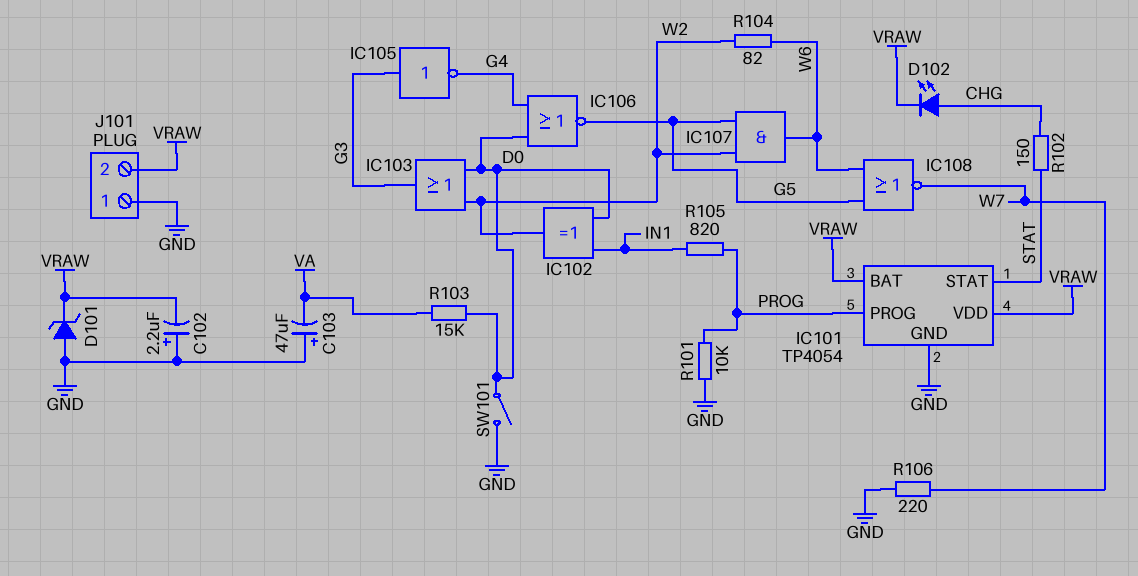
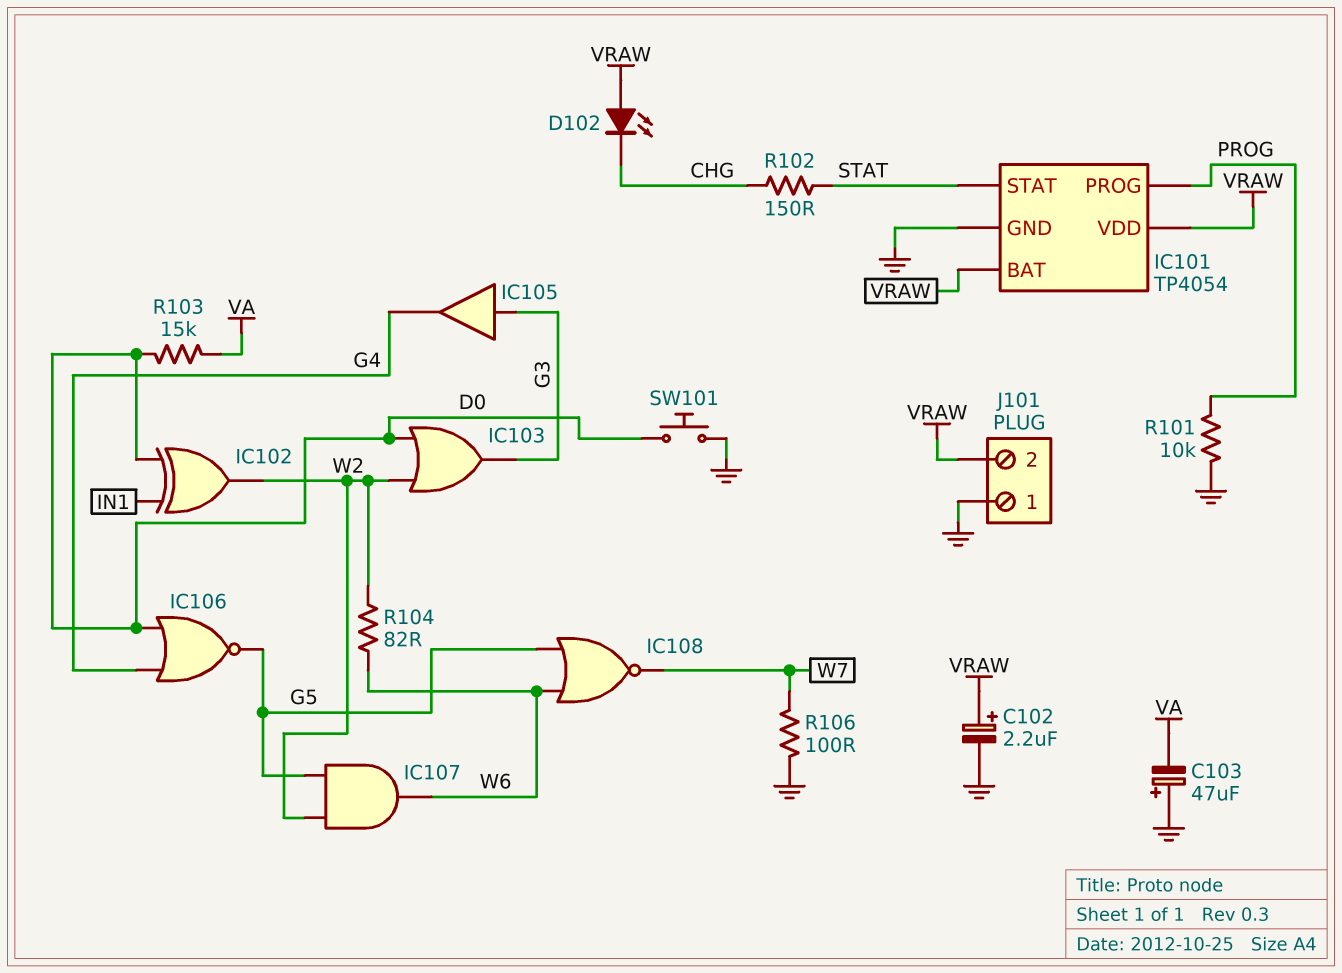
C102: 2.2uF (plus GND, minus VRAW) -> 2.2uF (plus VRAW, minus GND)
D101: zener (A GND, K VRAW) -> none
D102: LED (A CHG, K VRAW) -> LED (A VRAW, K CHG)
IC105: NOT (in G3, out G4) -> buffer (in G3, out G4)
R105: 820 (IN1, PROG) -> none
R106: 220 (GND, W7) -> 100 (GND, W7)
SW101: switch (D0, GND) -> button (D0, GND)

